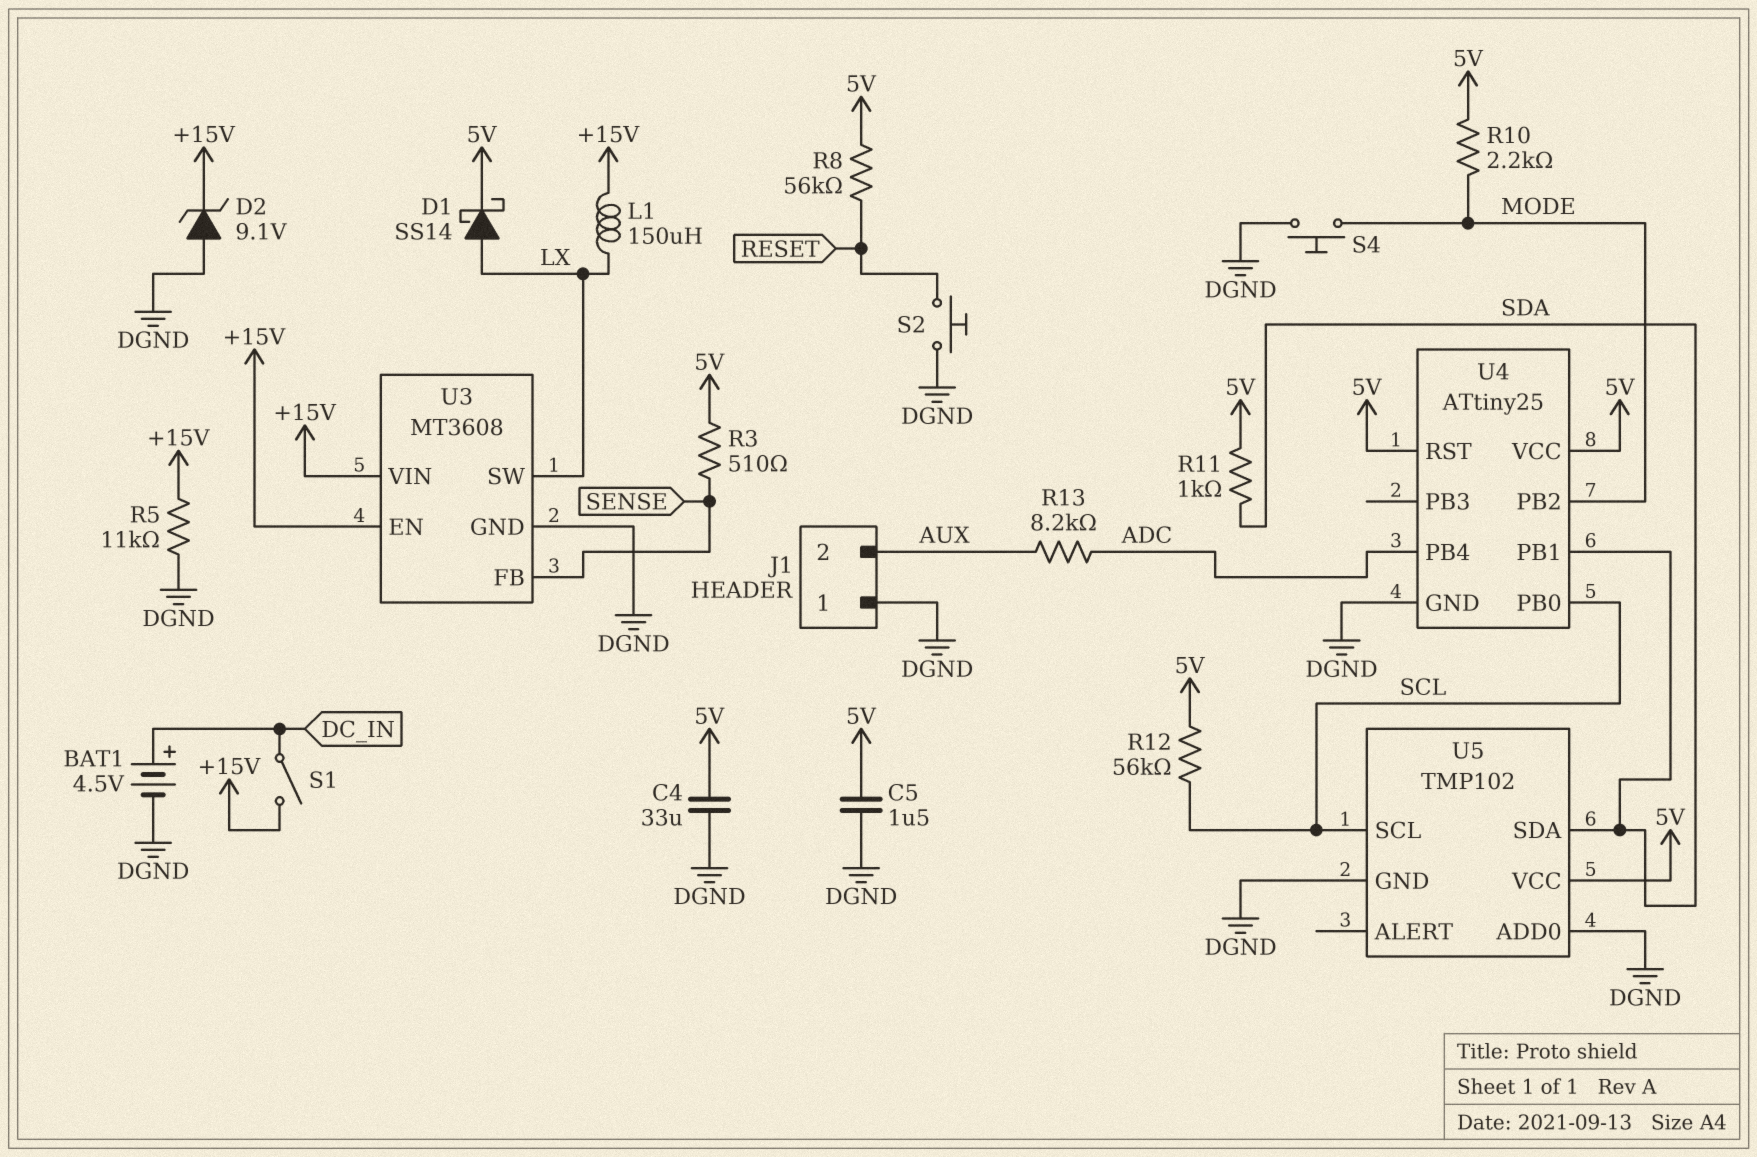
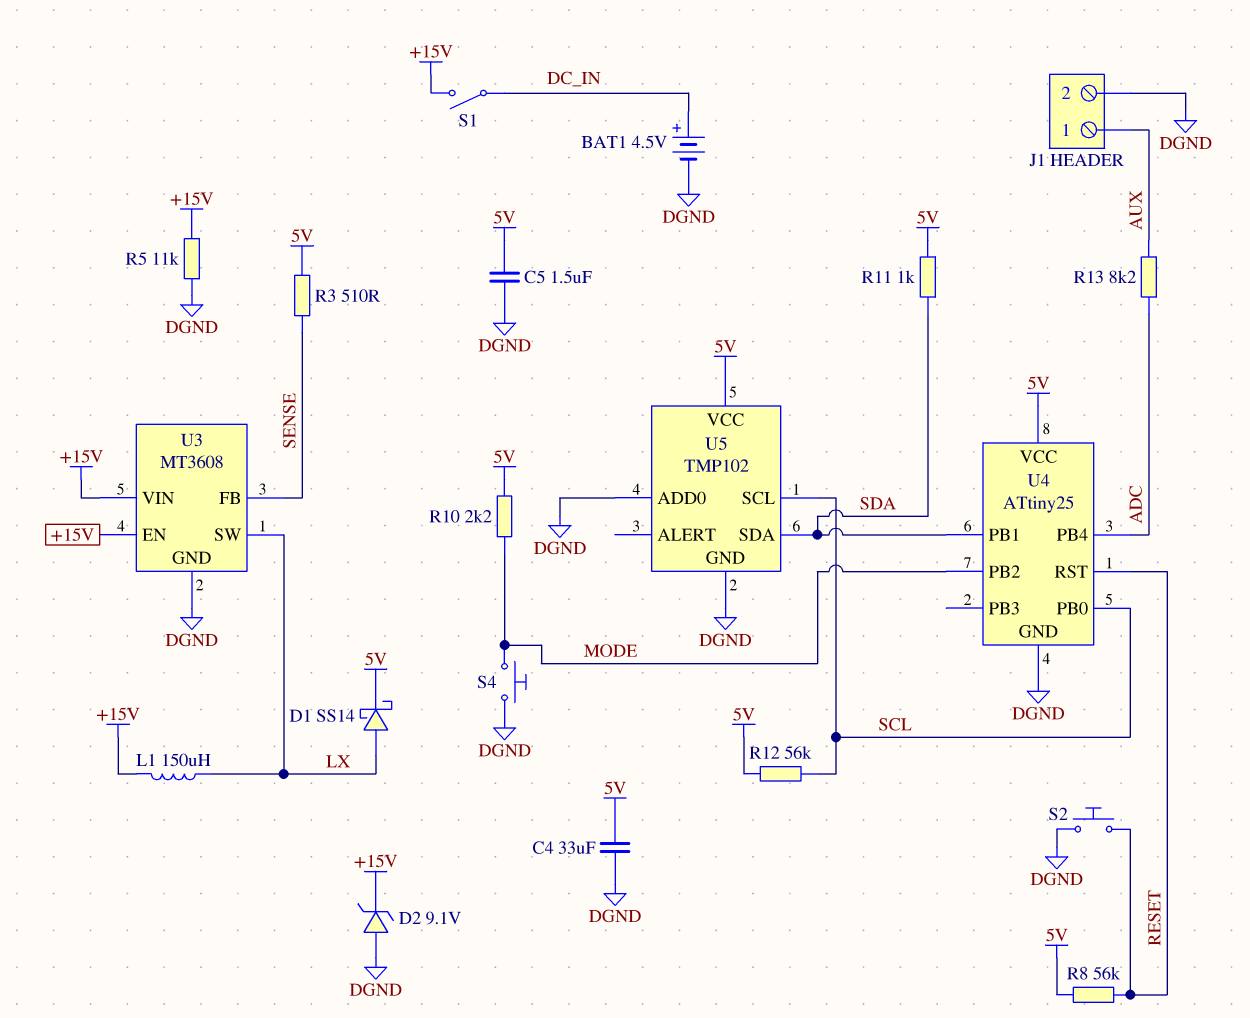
J1 pin 1: DGND -> AUX
J1 pin 2: AUX -> DGND
U4 pin RST: 5V -> RESET

